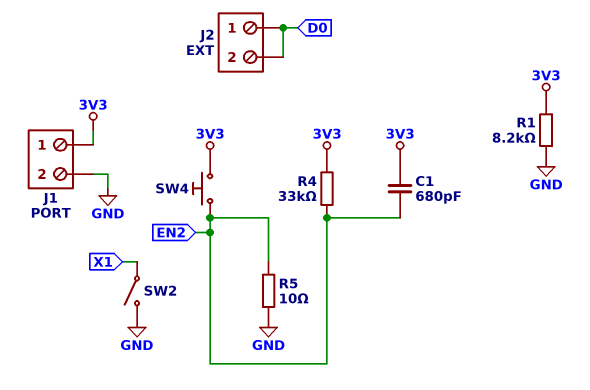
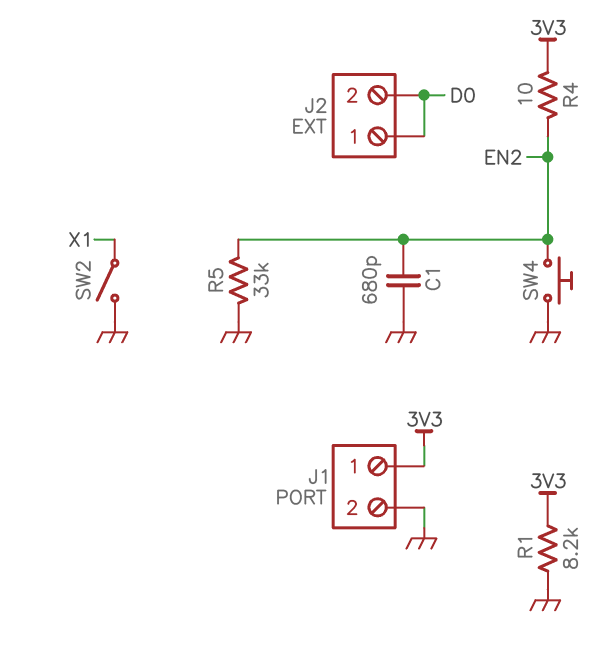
C1: 680pF (3V3, EN2) -> 680pF (EN2, GND)
R4: 33k (3V3, EN2) -> 10 (3V3, EN2)
R5: 10 (EN2, GND) -> 33k (EN2, GND)
SW4: button (3V3, EN2) -> button (EN2, GND)

